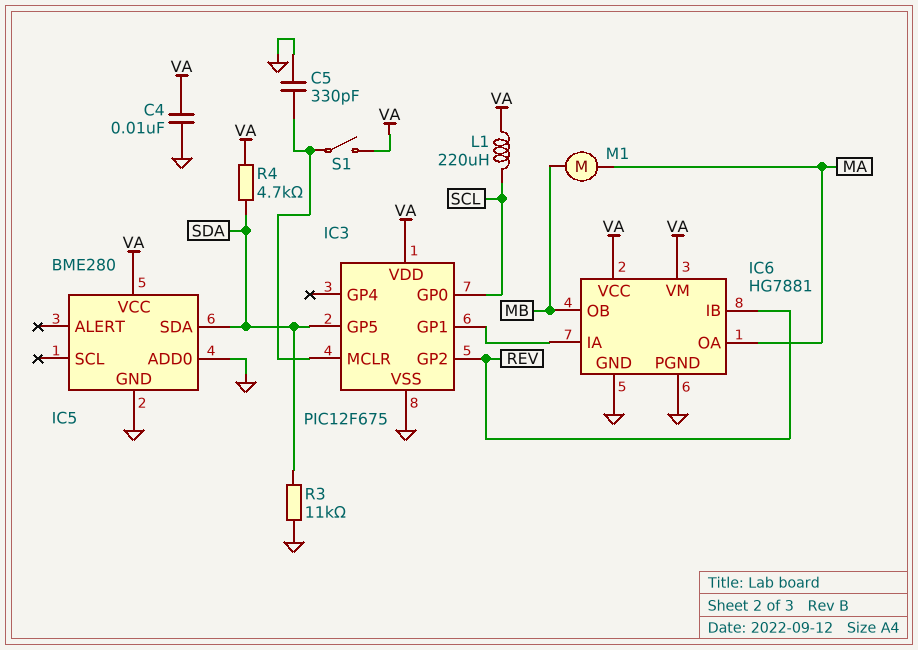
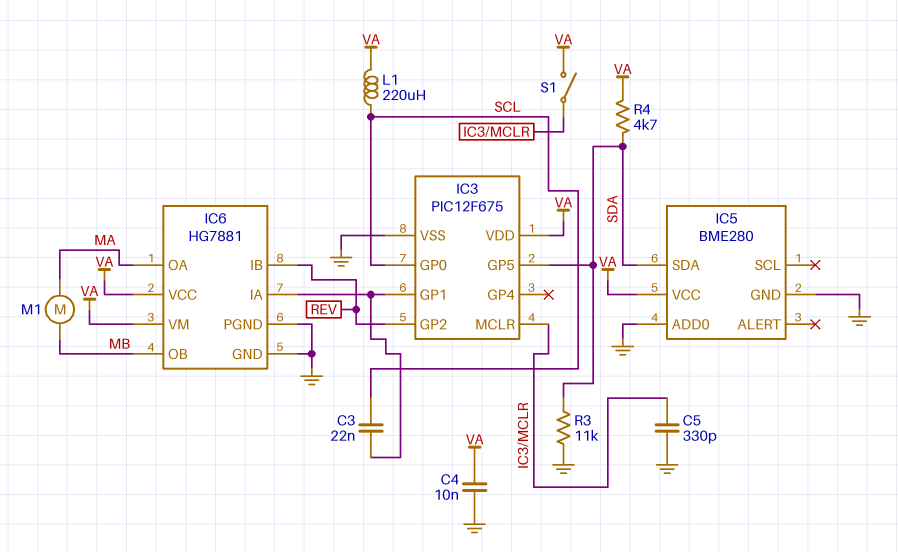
C3: none -> 22nF (IC3/GP1, SCL)

